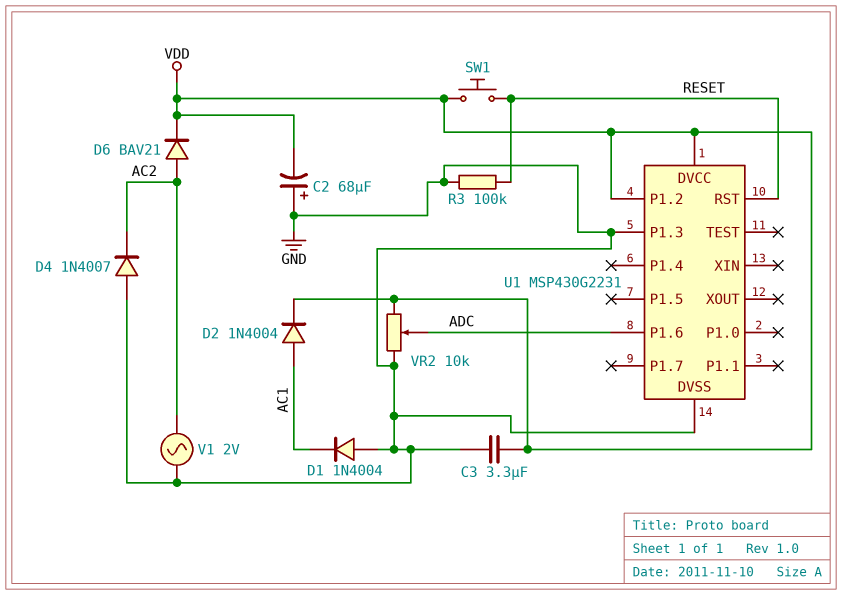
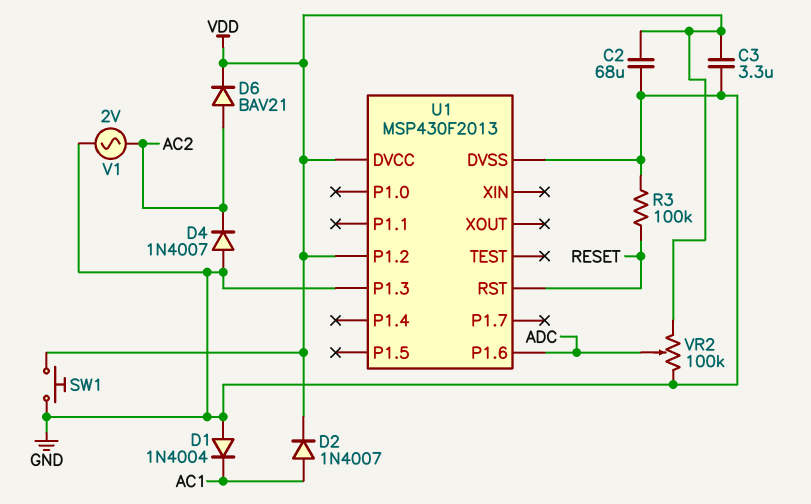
C2: 68uF (plus GND, minus VDD) -> 68uF (GND, VDD)
D2: diode 1N4004 (A AC1, K VDD) -> diode 1N4007 (A AC1, K VDD)
SW1: button (RESET, VDD) -> button (GND, VDD)
U1: MSP430G2231 -> MSP430F2013
VR2: 10k (GND, VDD, wiper ADC) -> 100k (GND, VDD, wiper ADC)

